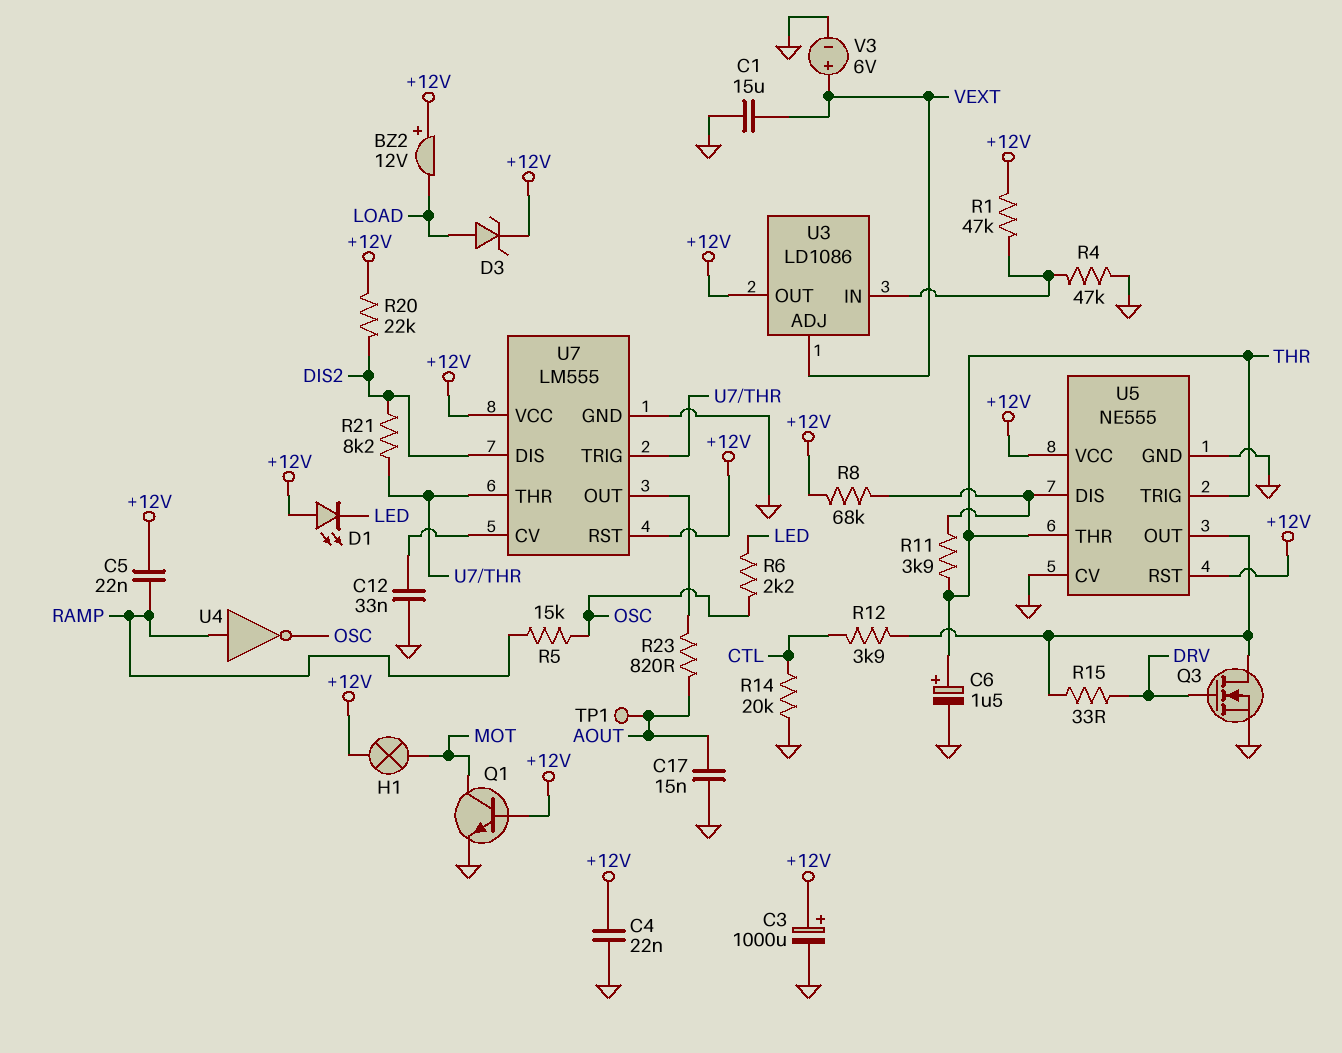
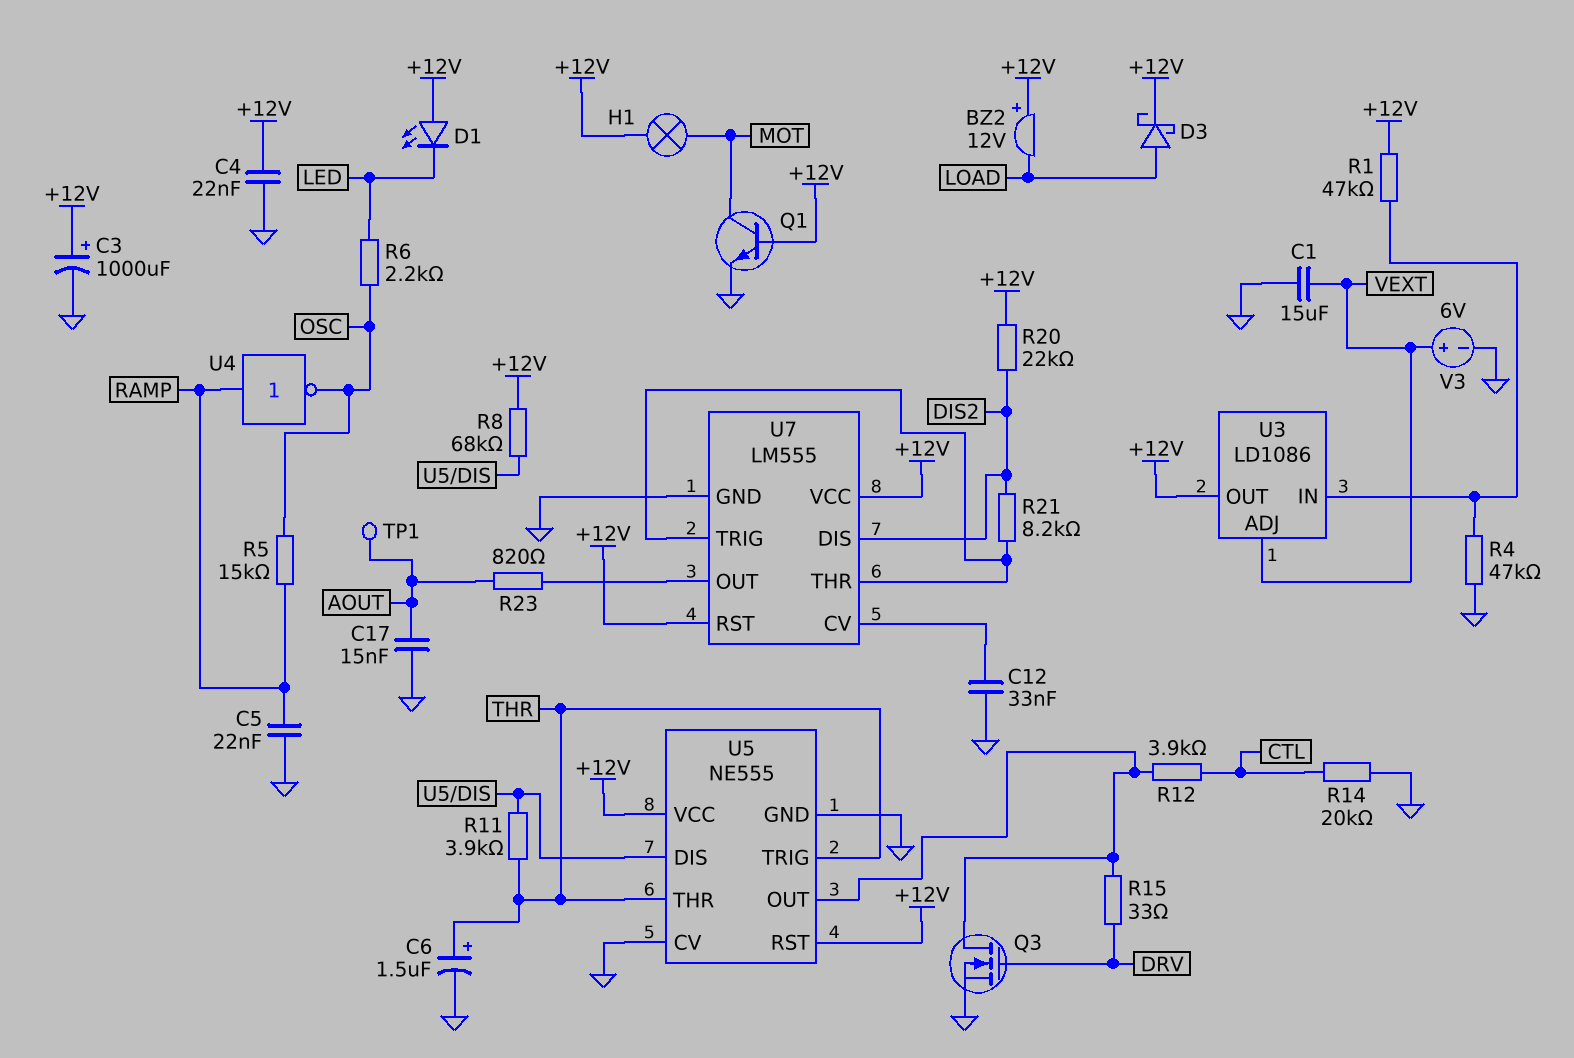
C5: 22nF (+12V, RAMP) -> 22nF (GND, RAMP)
D3: zener (A LOAD, K +12V) -> schottky (A LOAD, K +12V)

